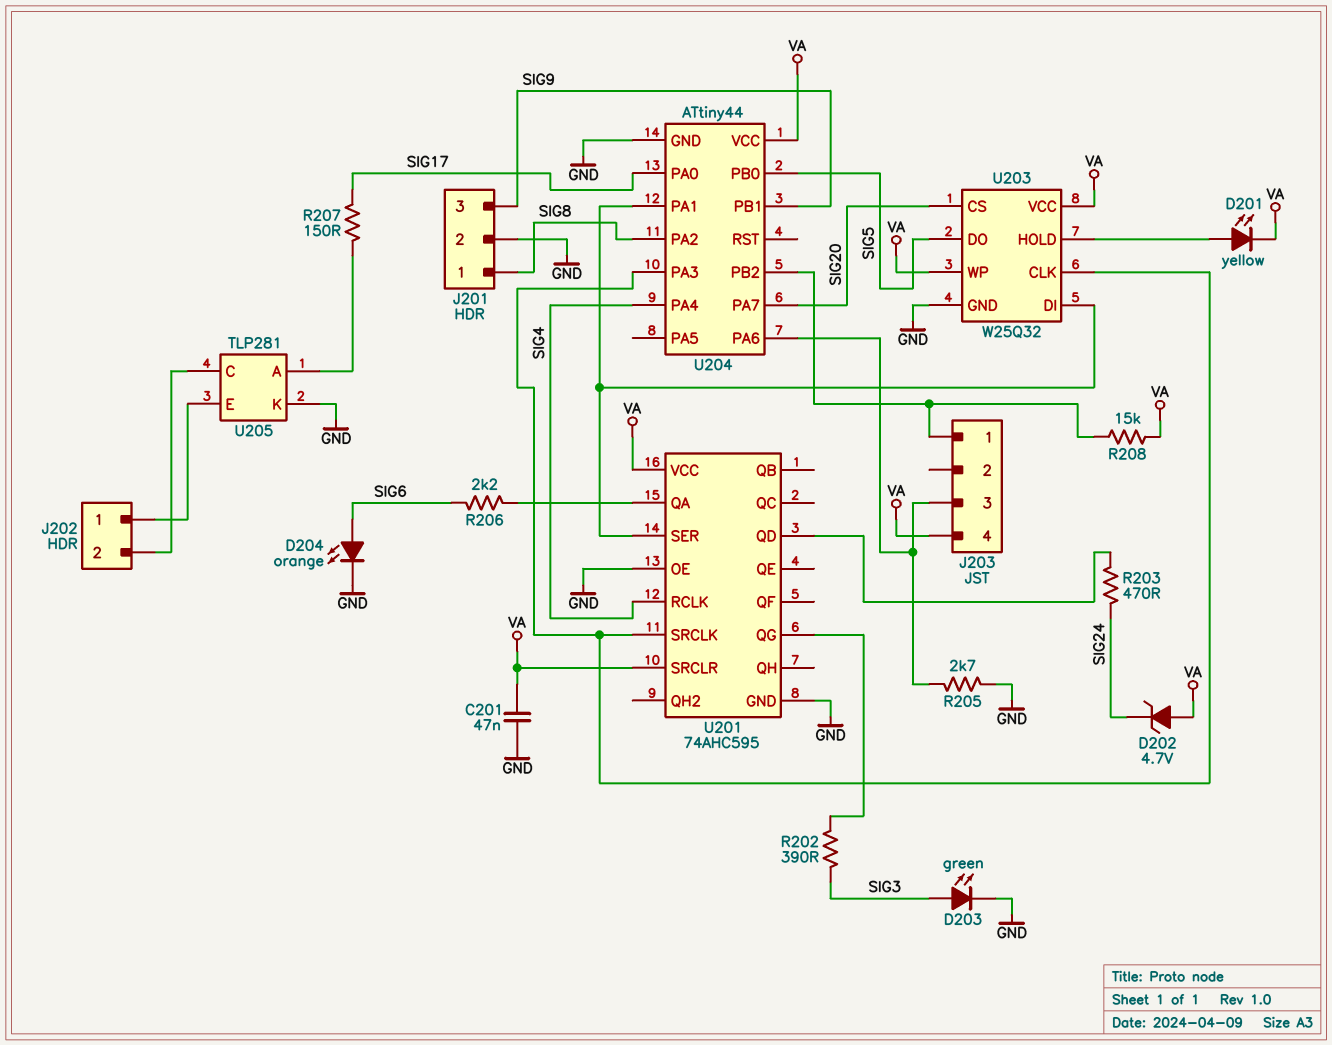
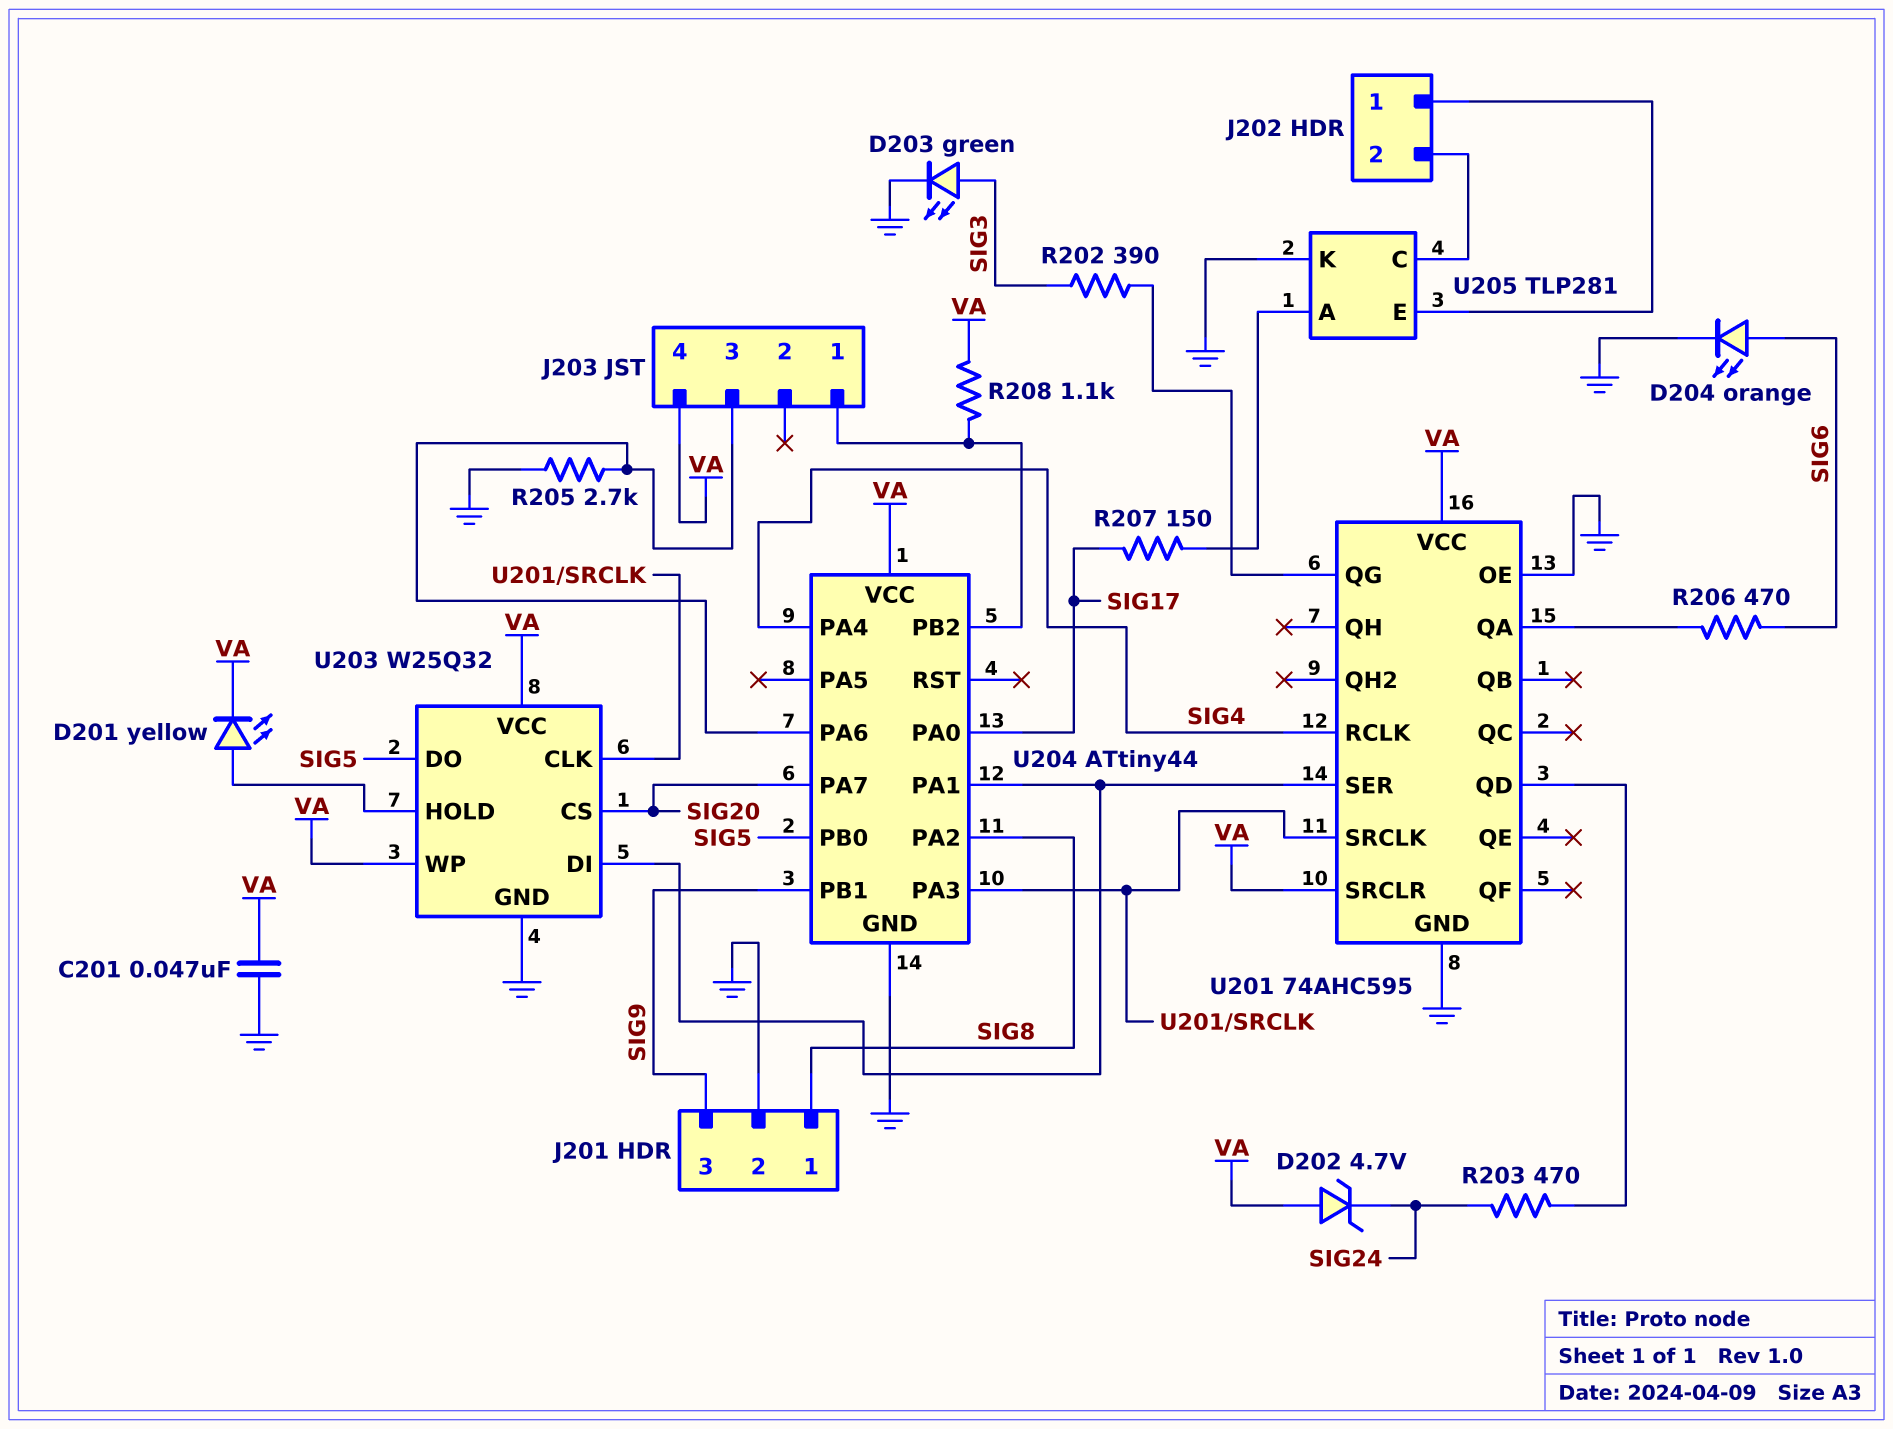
R206: 2.2k (SIG6, U201/QA) -> 470 (SIG6, U201/QA)
R208: 15k (J203/1, VA) -> 1.1k (J203/1, VA)

